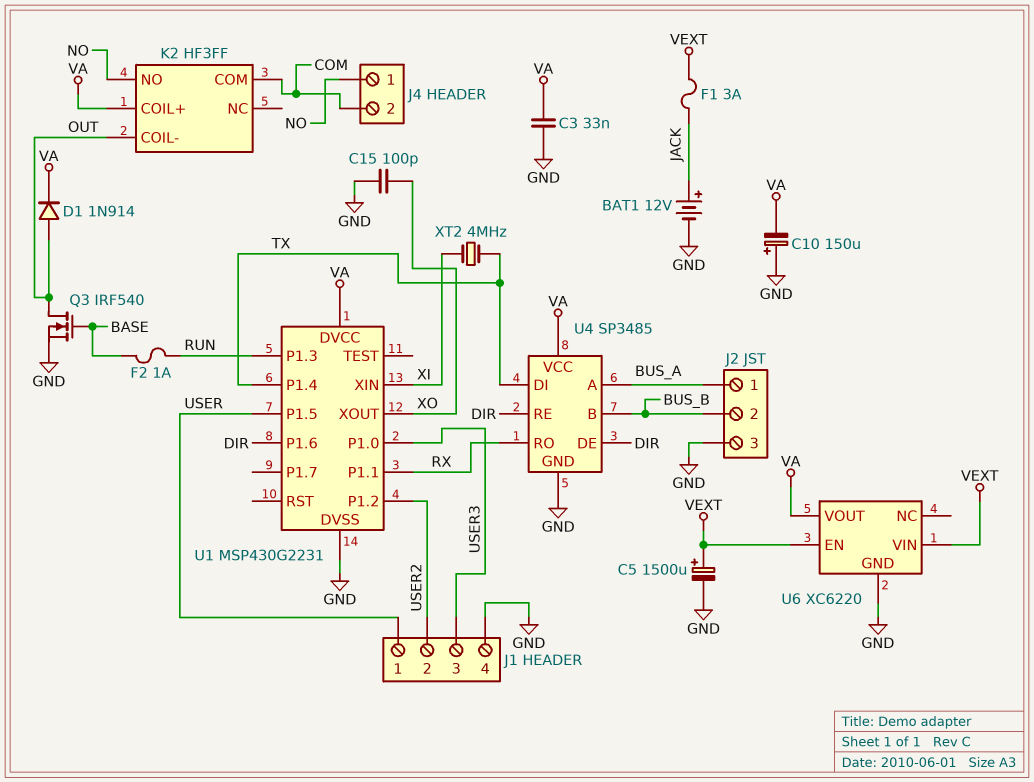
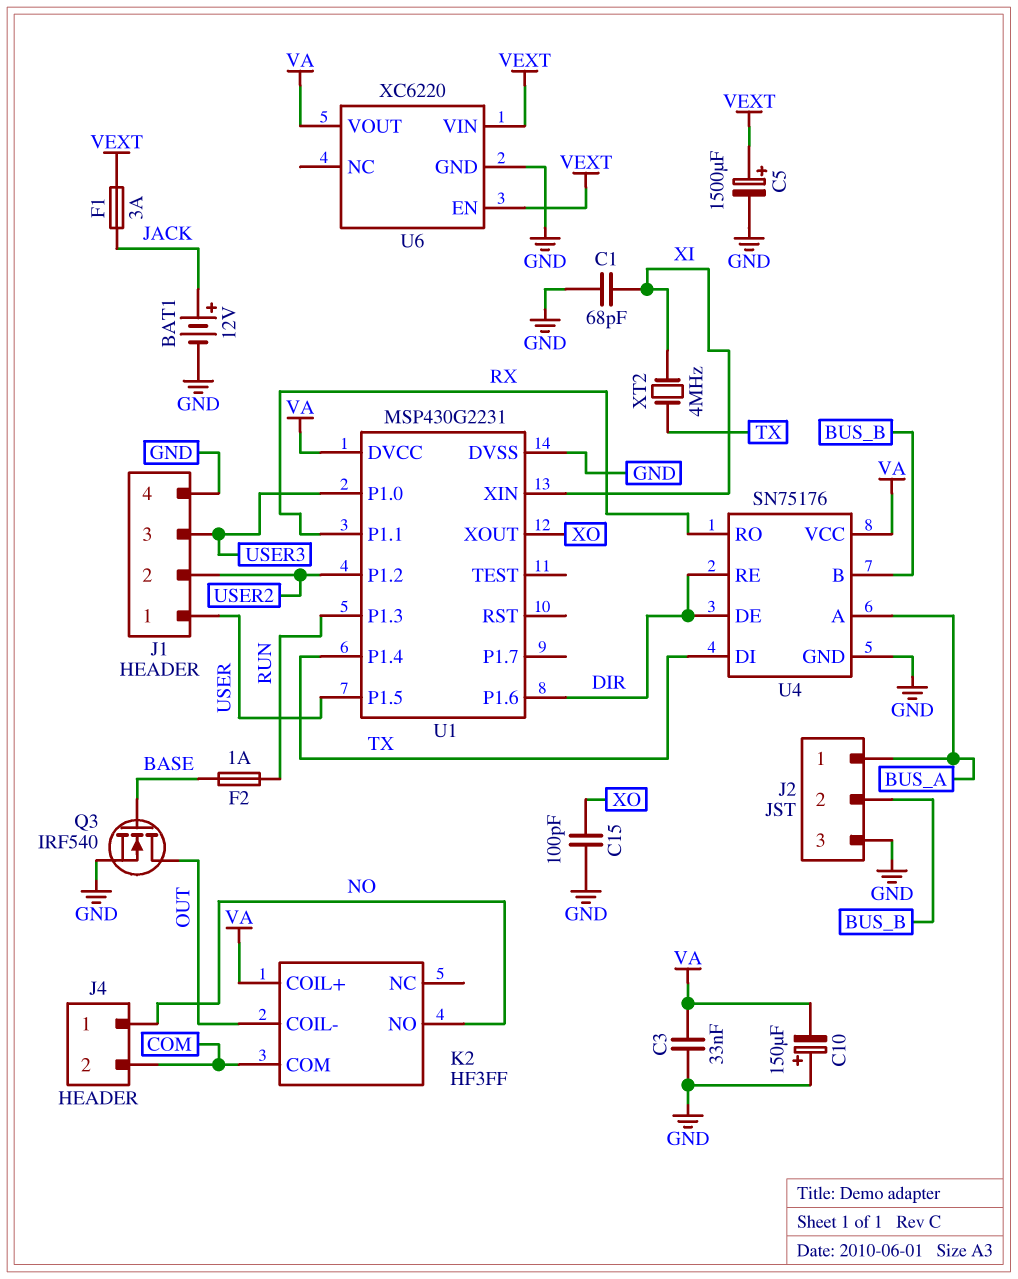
C1: none -> 68pF (GND, XI)
D1: diode 1N914 (A OUT, K VA) -> none
U4: SP3485 -> SN75176

